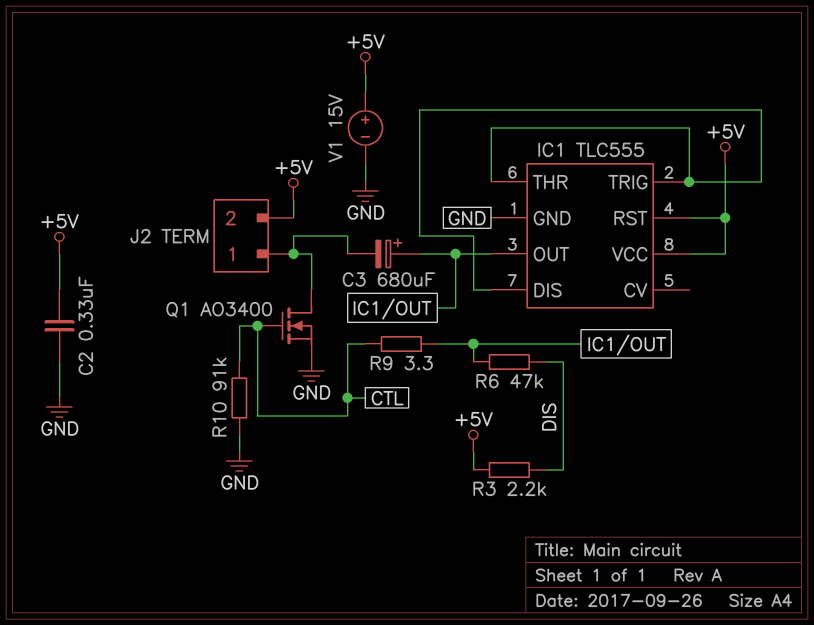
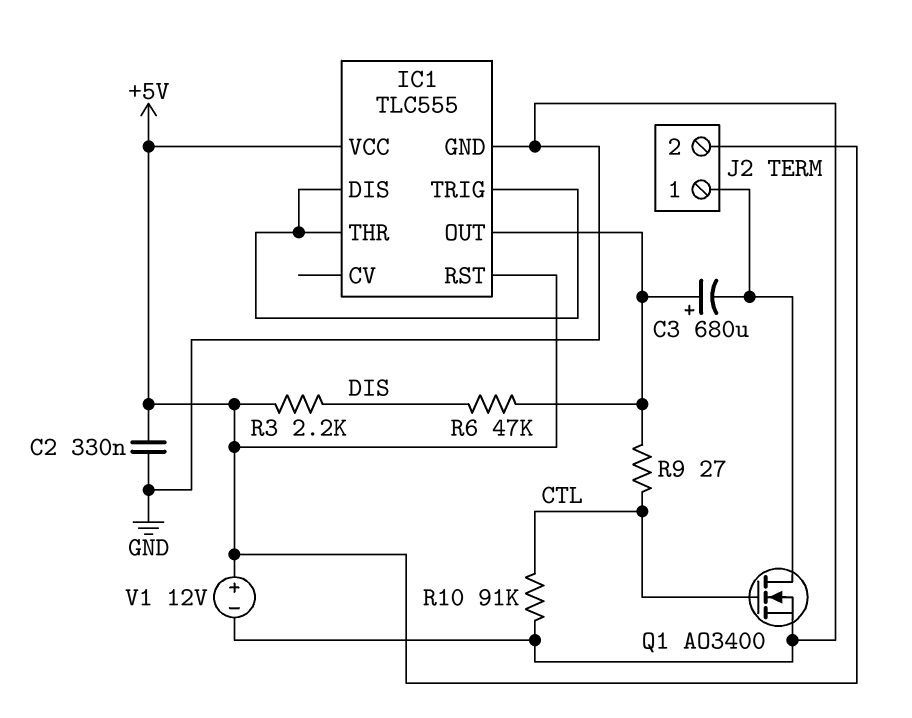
R9: 3.3 (CTL, IC1/OUT) -> 27 (CTL, IC1/OUT)
V1: 15V (plus +5V, minus GND) -> 12V (plus +5V, minus GND)

